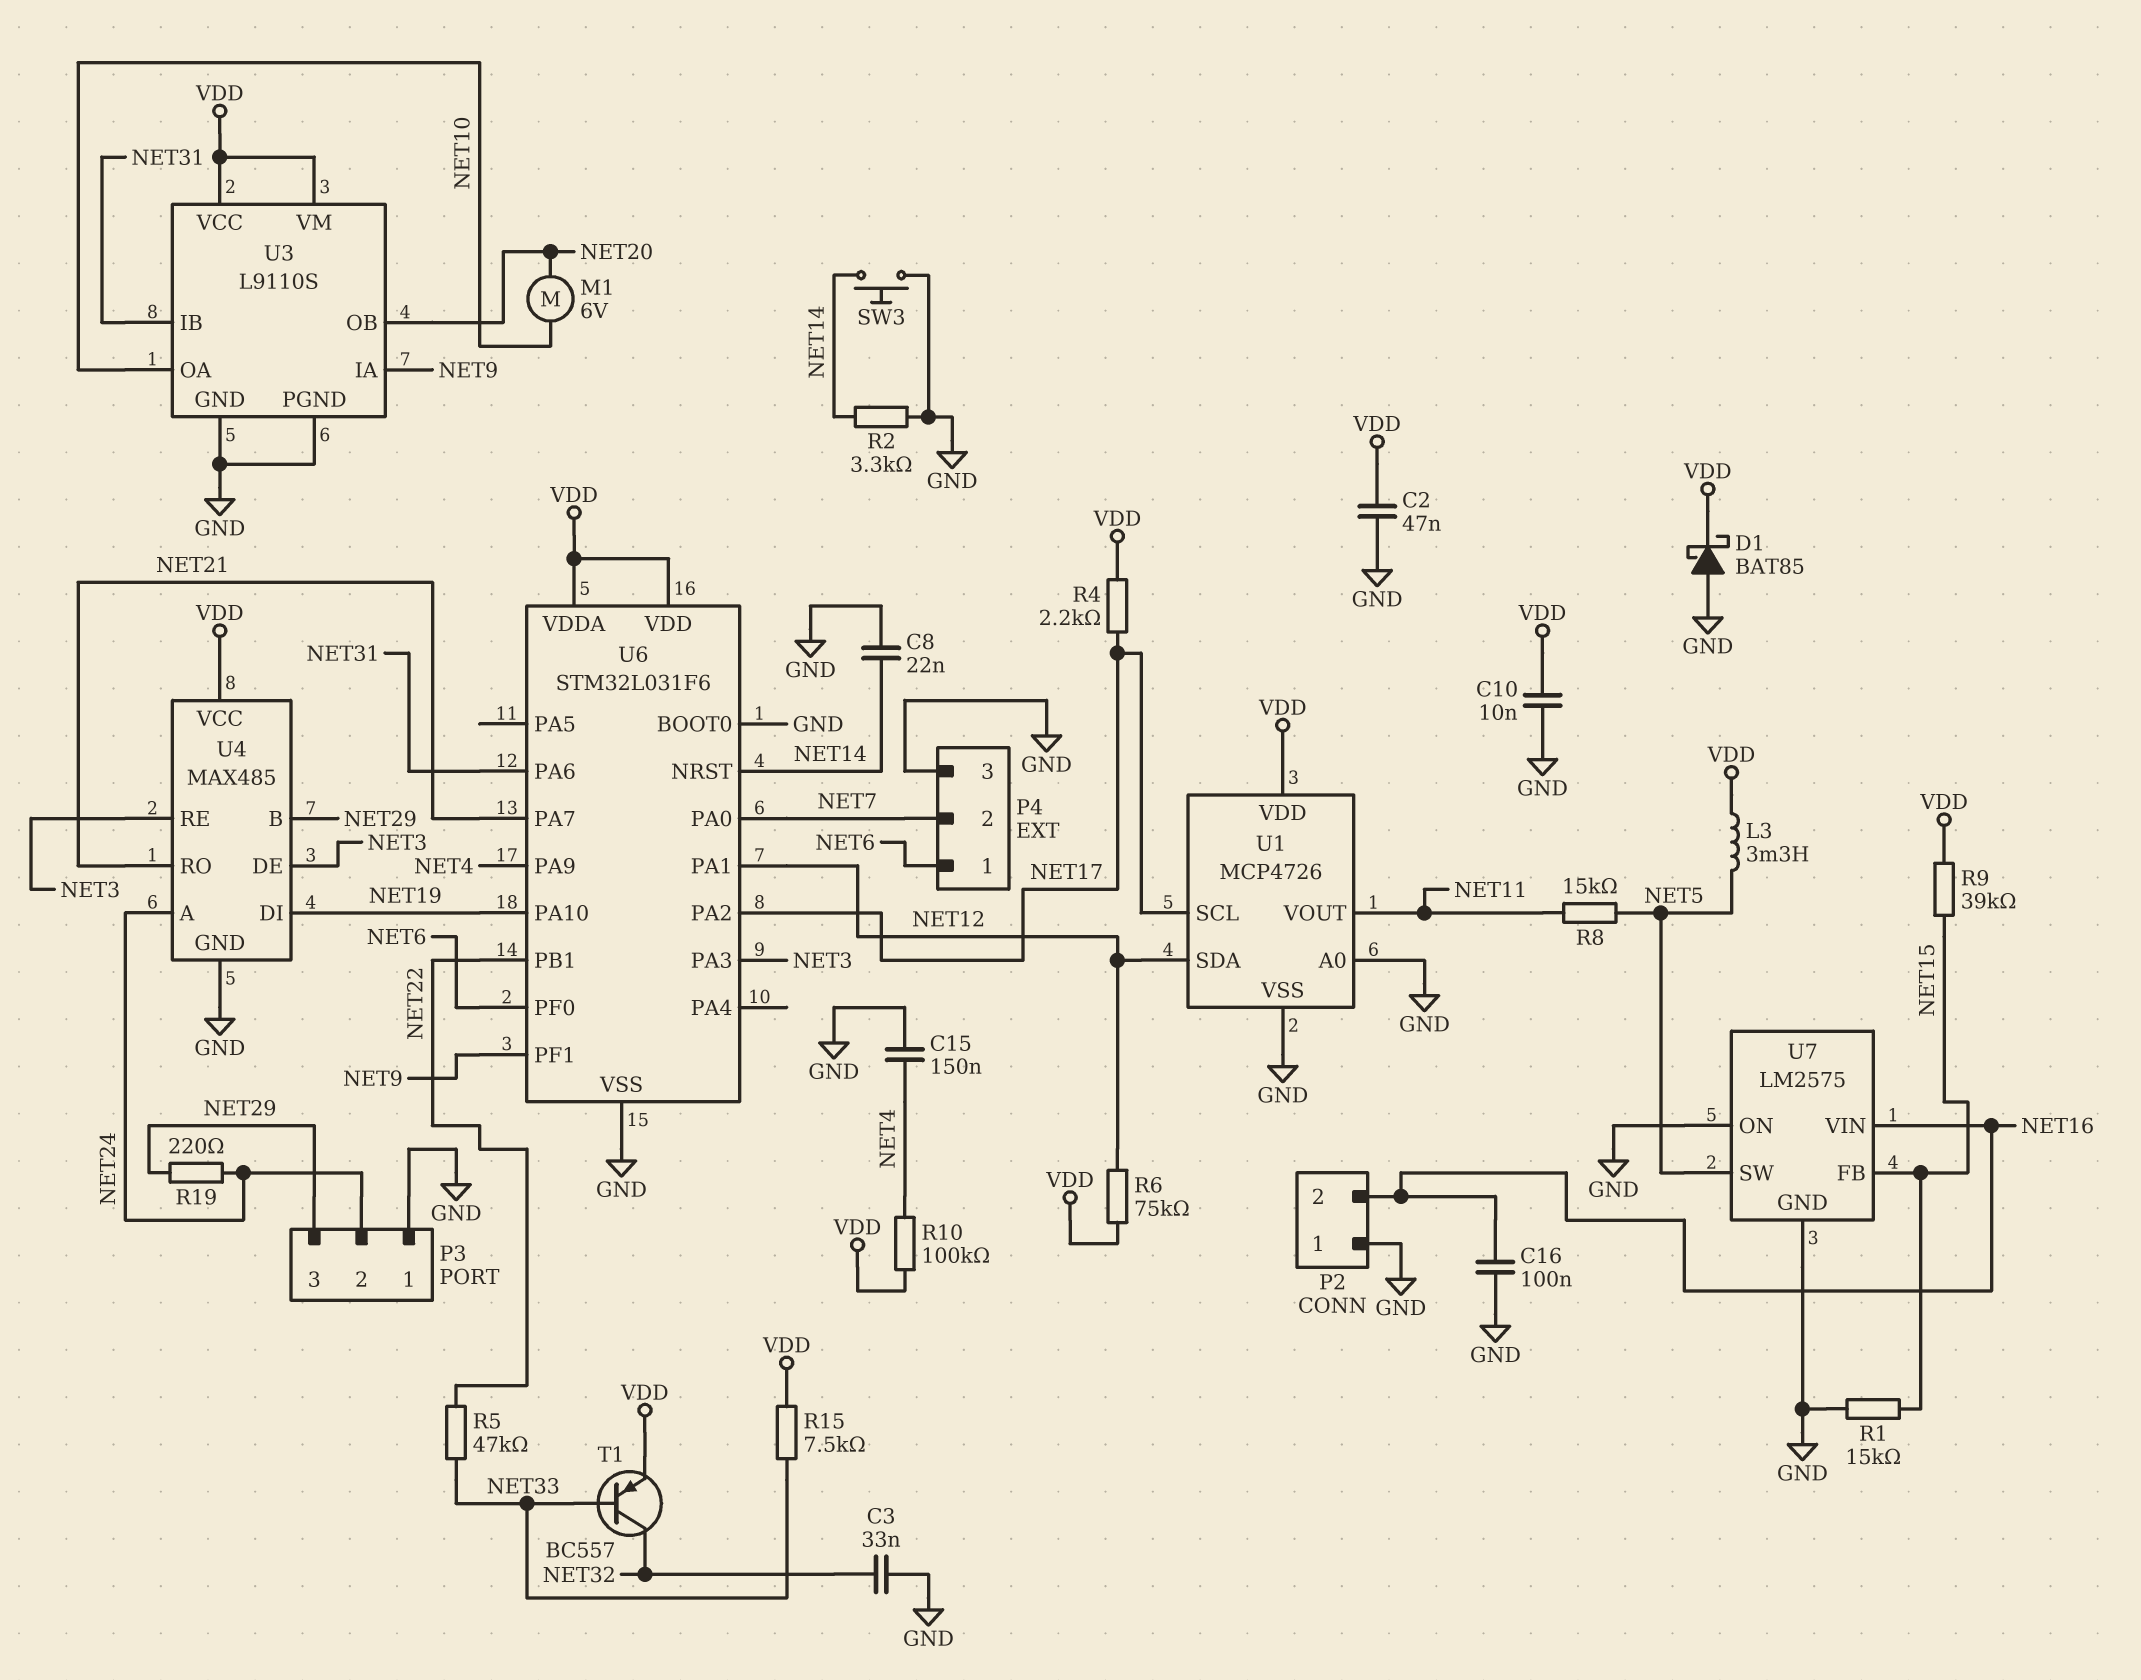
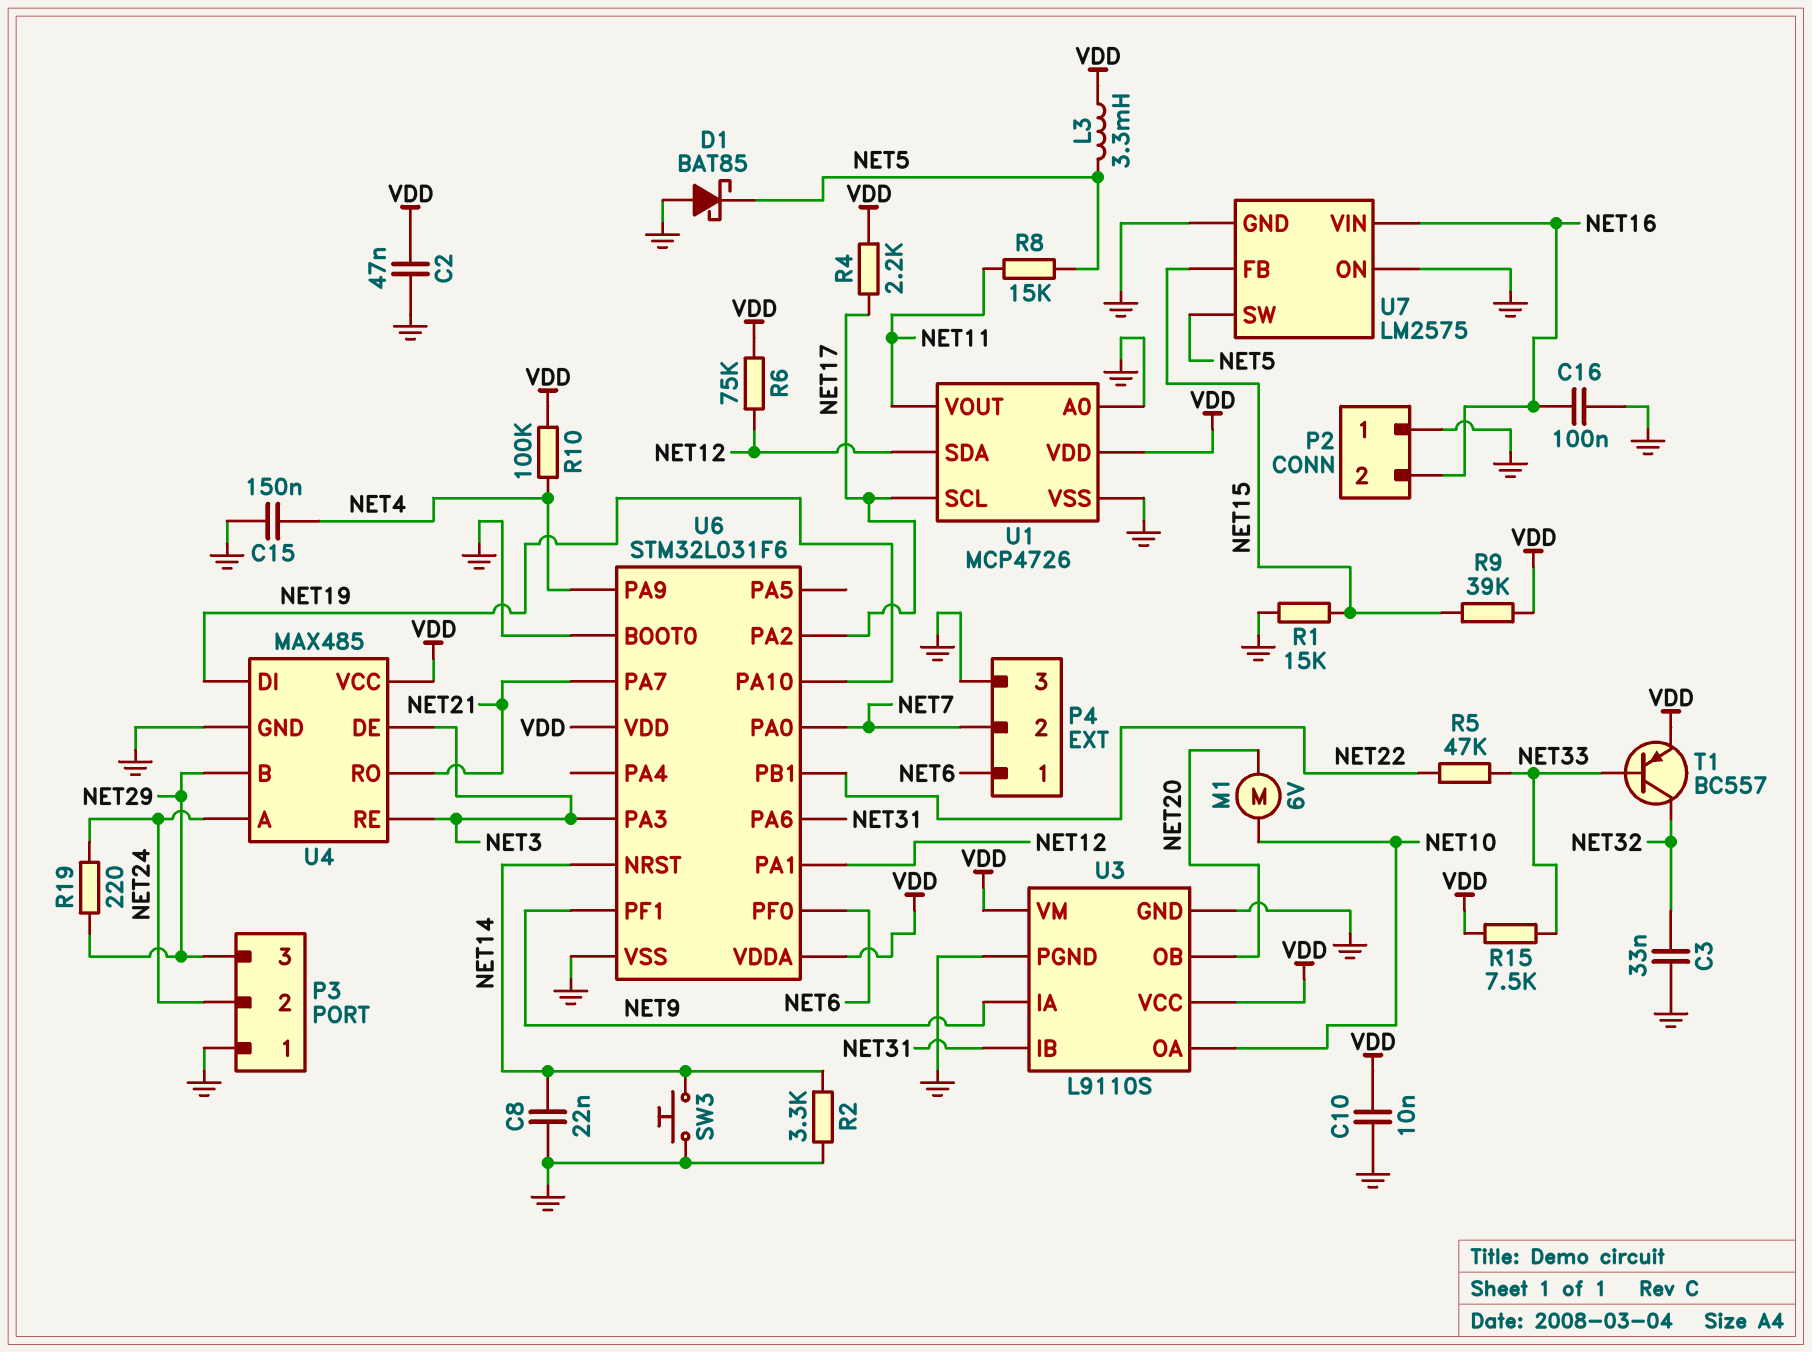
D1: schottky BAT85 (A GND, K VDD) -> schottky BAT85 (A GND, K NET5)

